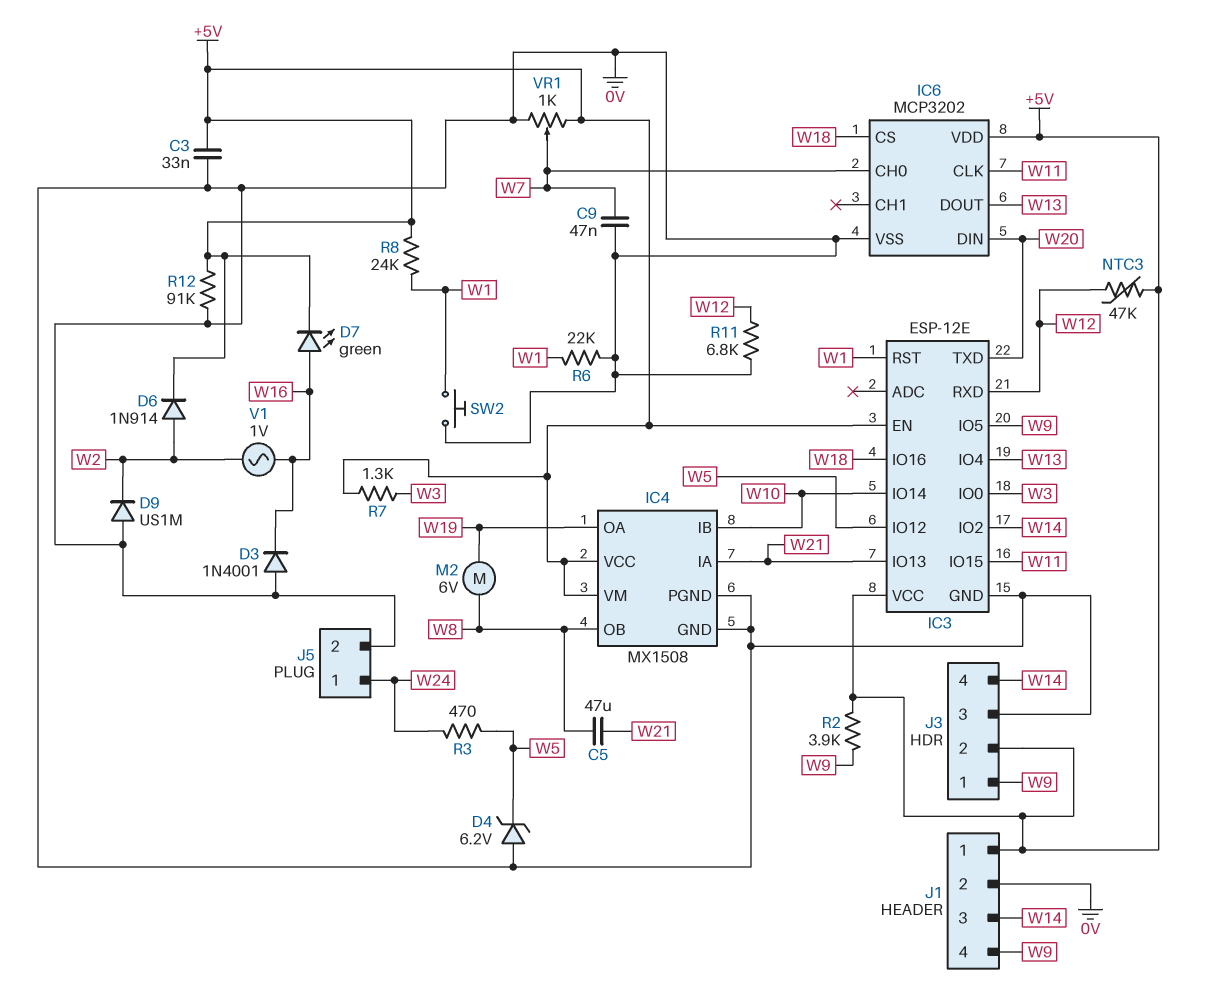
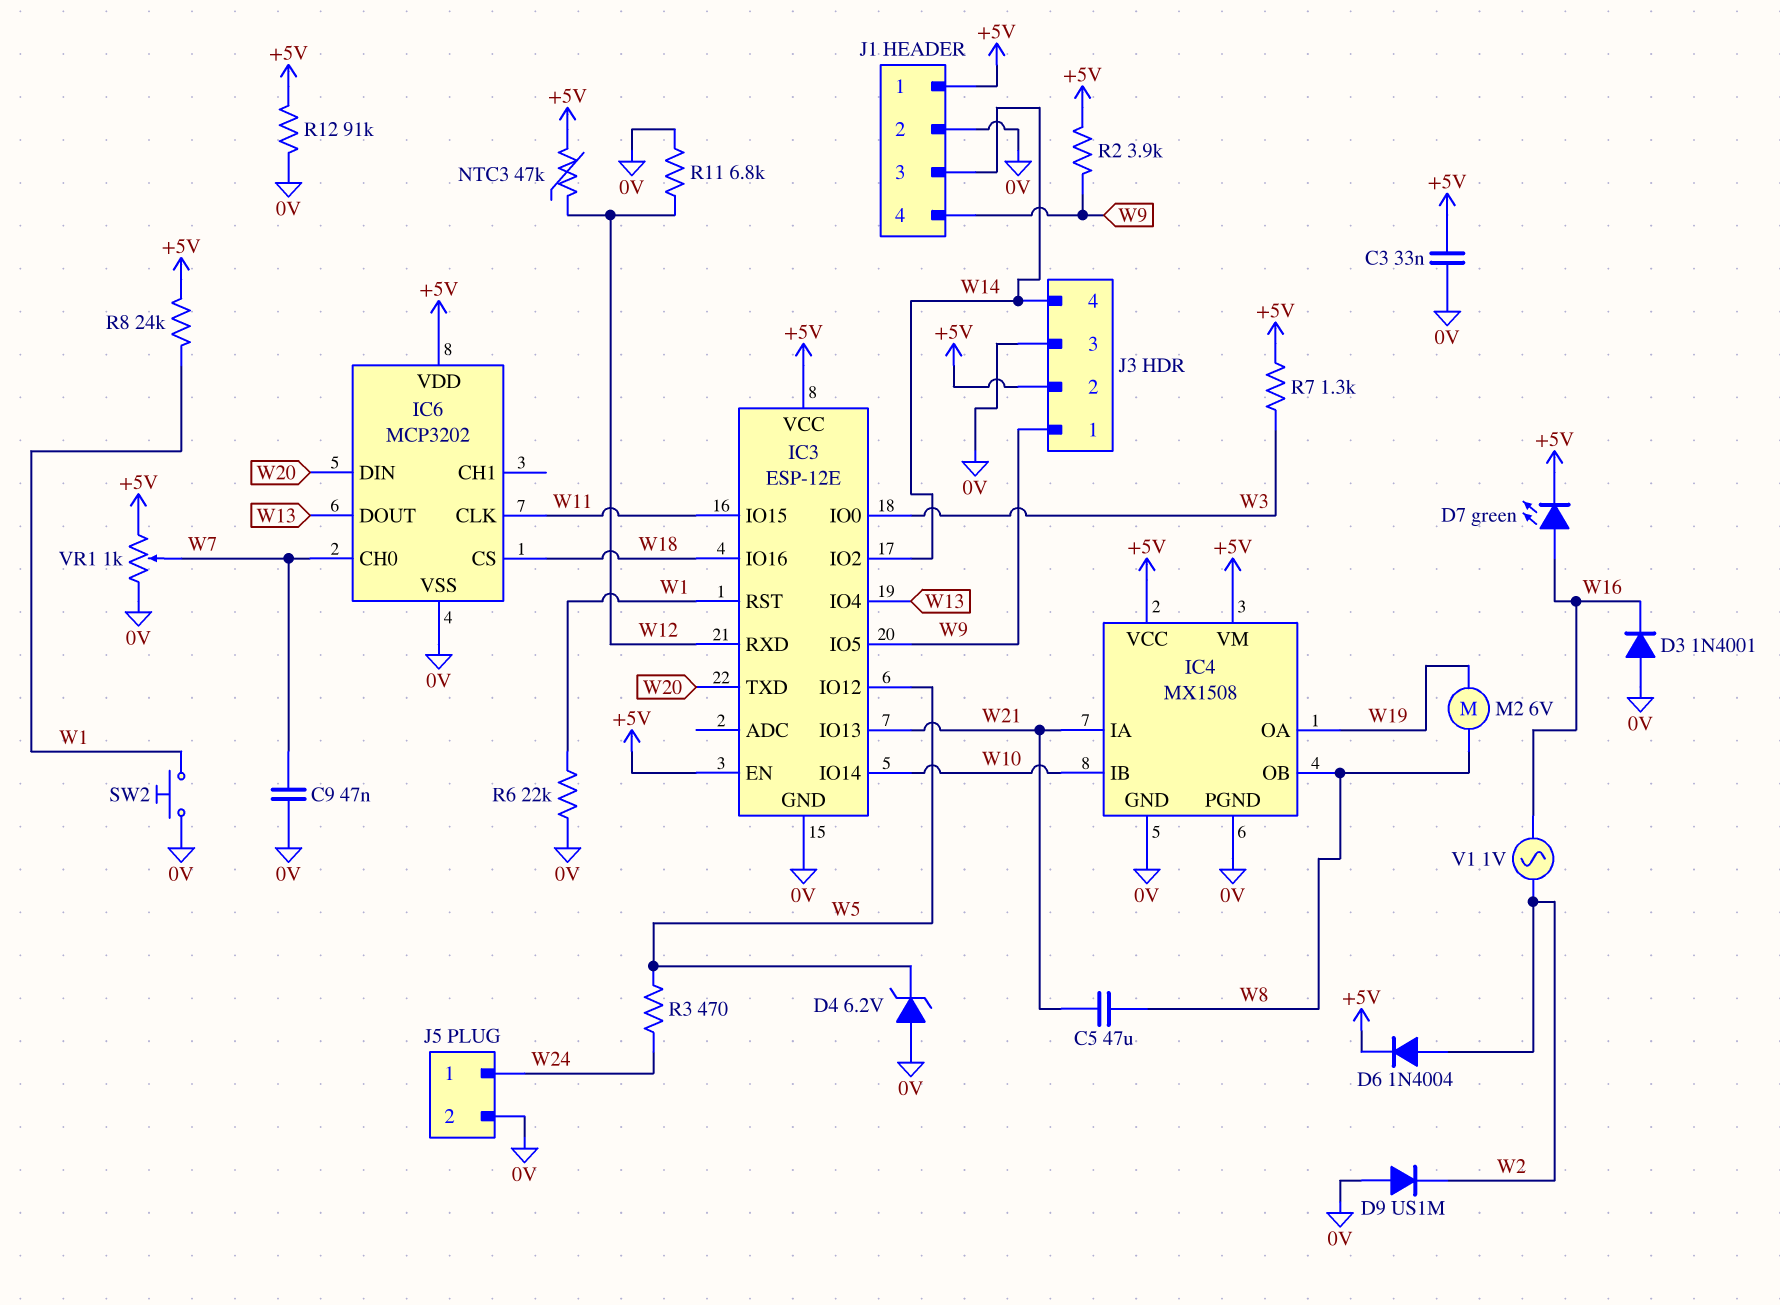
D6: diode 1N914 (A W2, K +5V) -> diode 1N4004 (A W2, K +5V)

